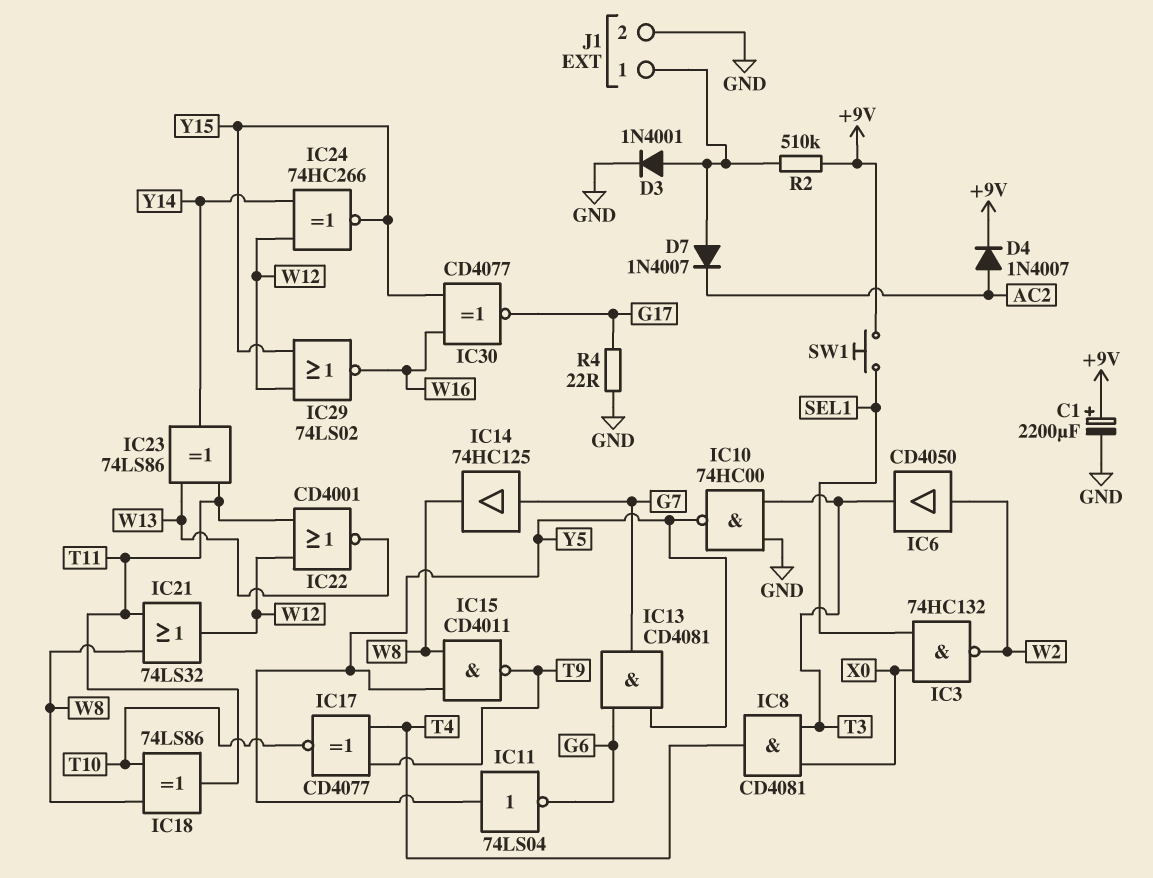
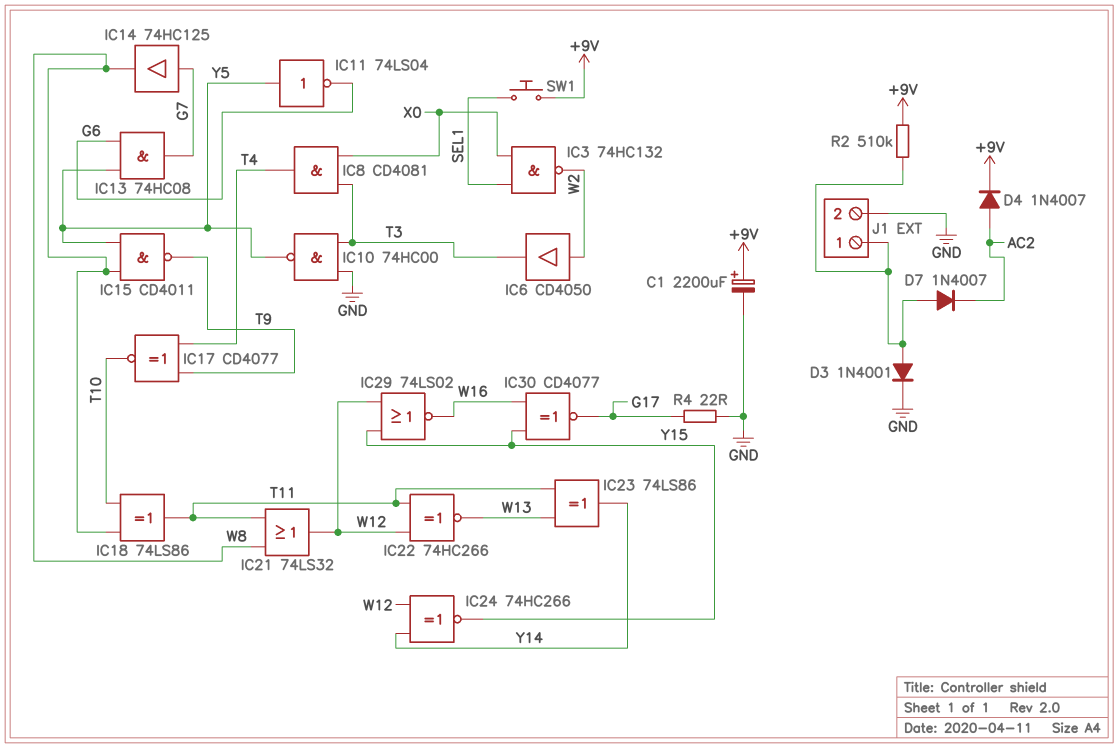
IC13: AND CD4081 (in G6, in Y5, out G7) -> AND 74HC08 (in G6, in Y5, out G7)
IC22: NOR CD4001 (in T11, in W12, out W13) -> XNOR 74HC266 (in T11, in W12, out W13)

